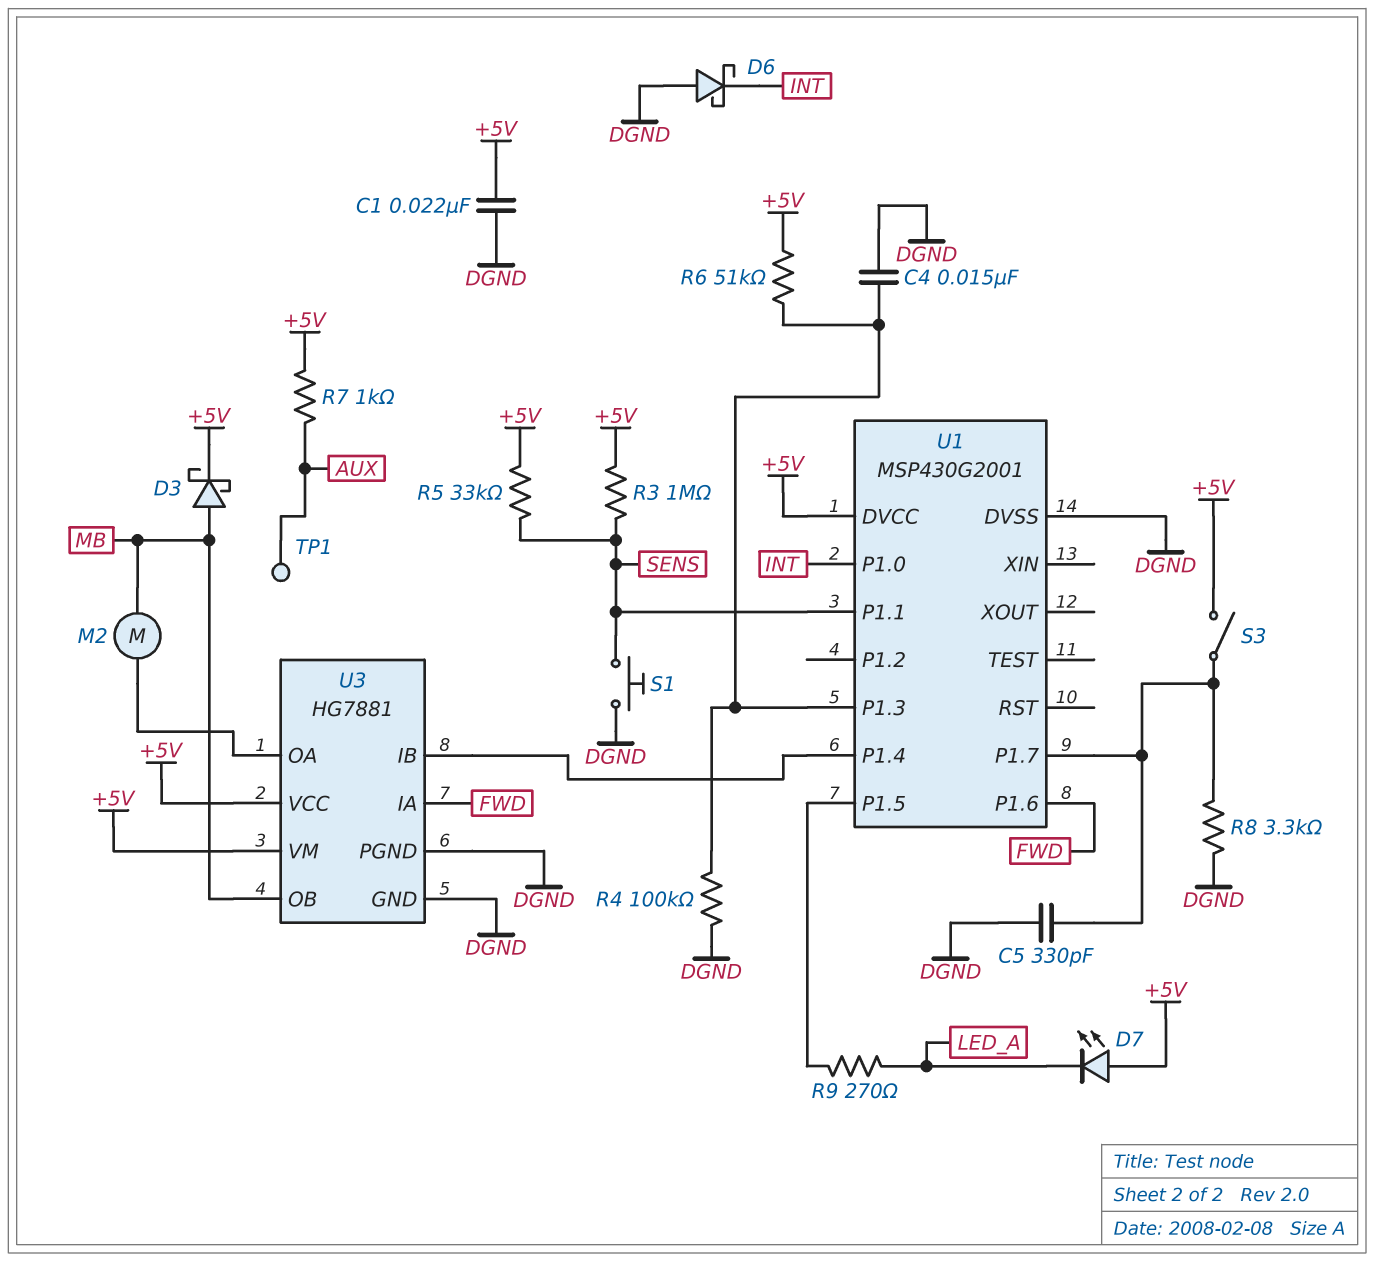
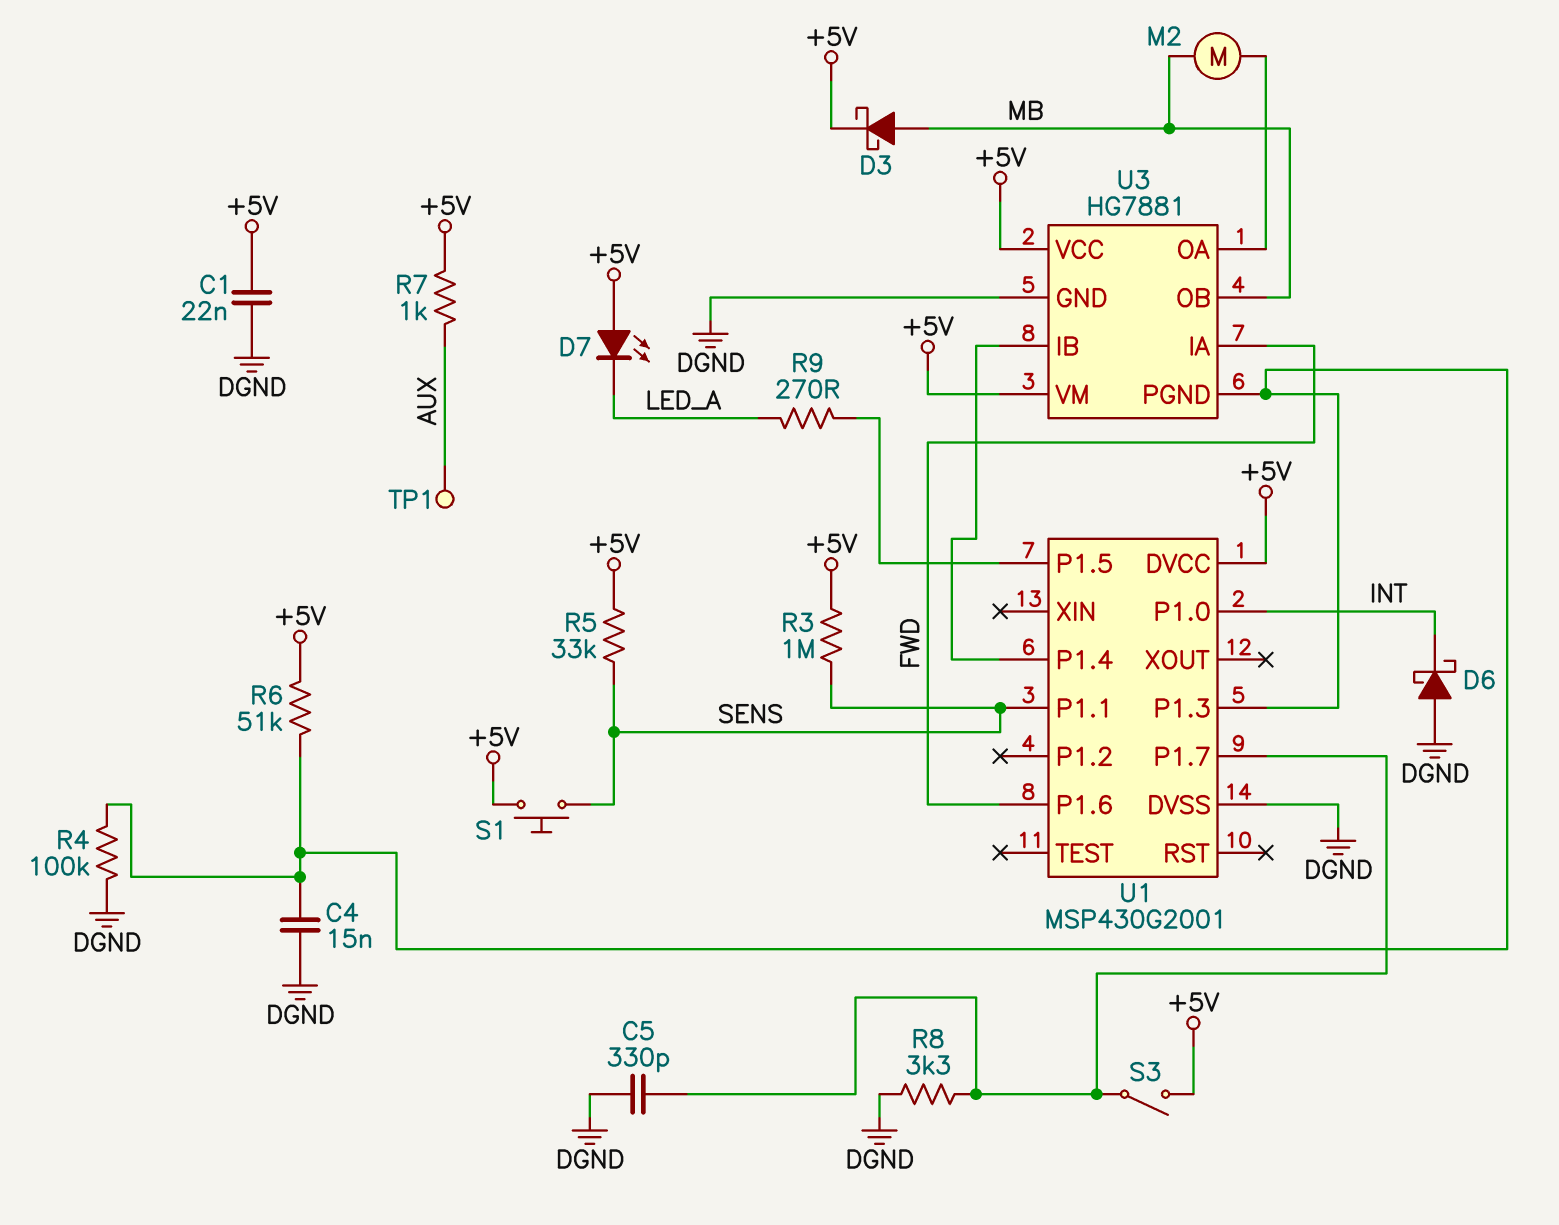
S1: button (DGND, SENS) -> button (+5V, SENS)
U3 pin PGND: DGND -> U1/P1.3

